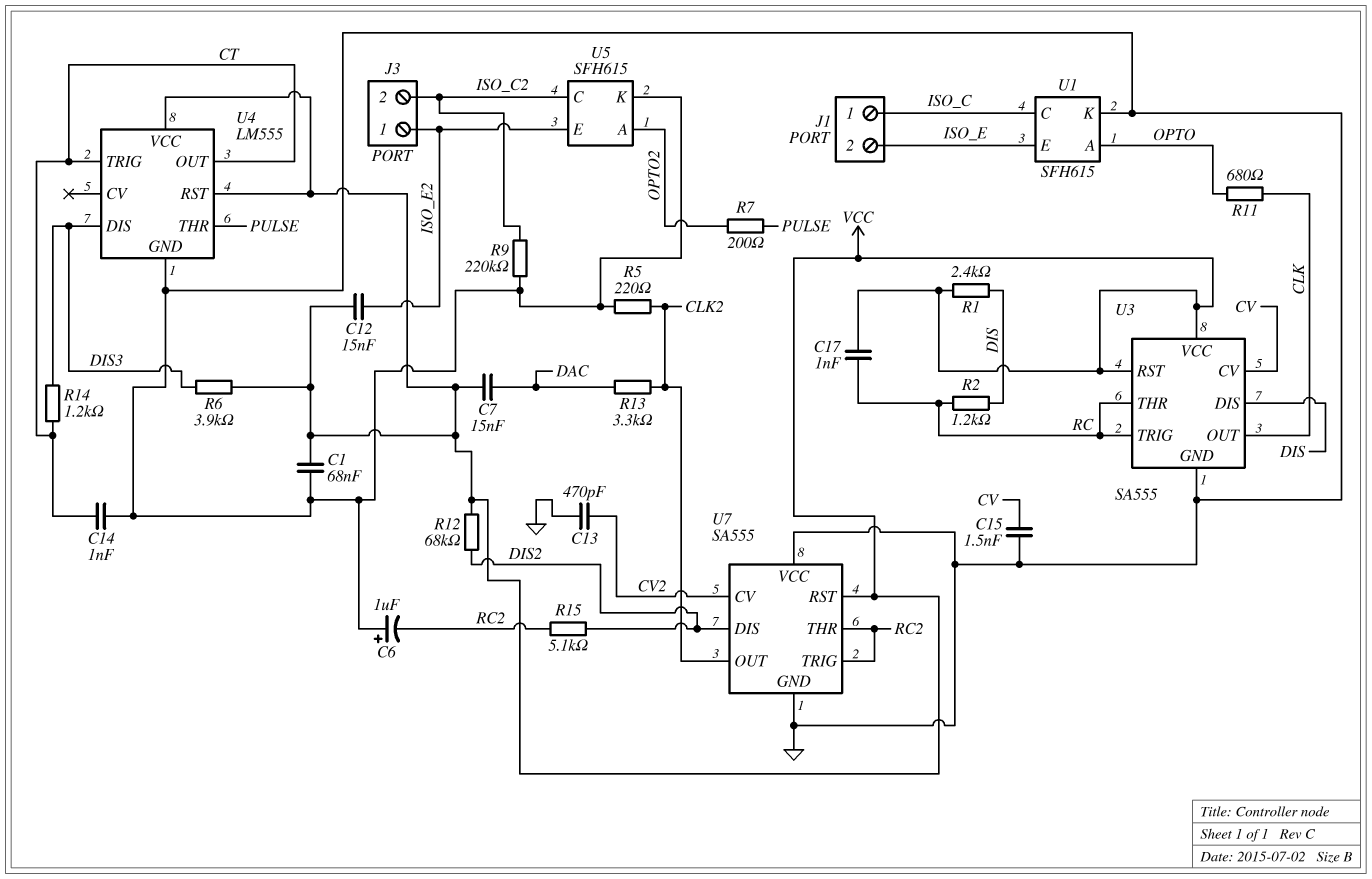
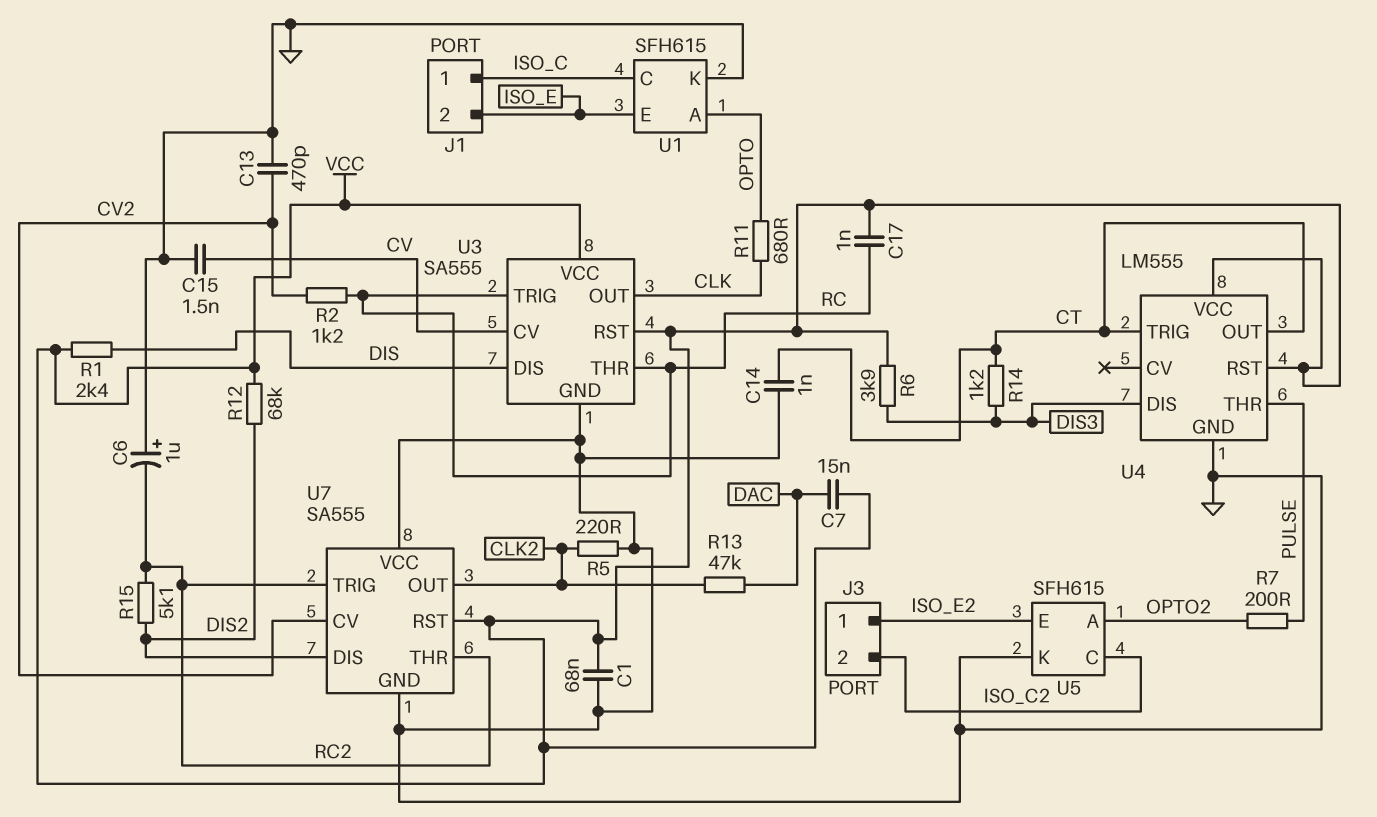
C12: 15nF (ISO_E2, VCC) -> none
R2: 1.2k (DIS, RC) -> 1.2k (CV2, RC)
R9: 220k (GND, ISO_C2) -> none
R13: 3.3k (CLK2, DAC) -> 47k (CLK2, DAC)

